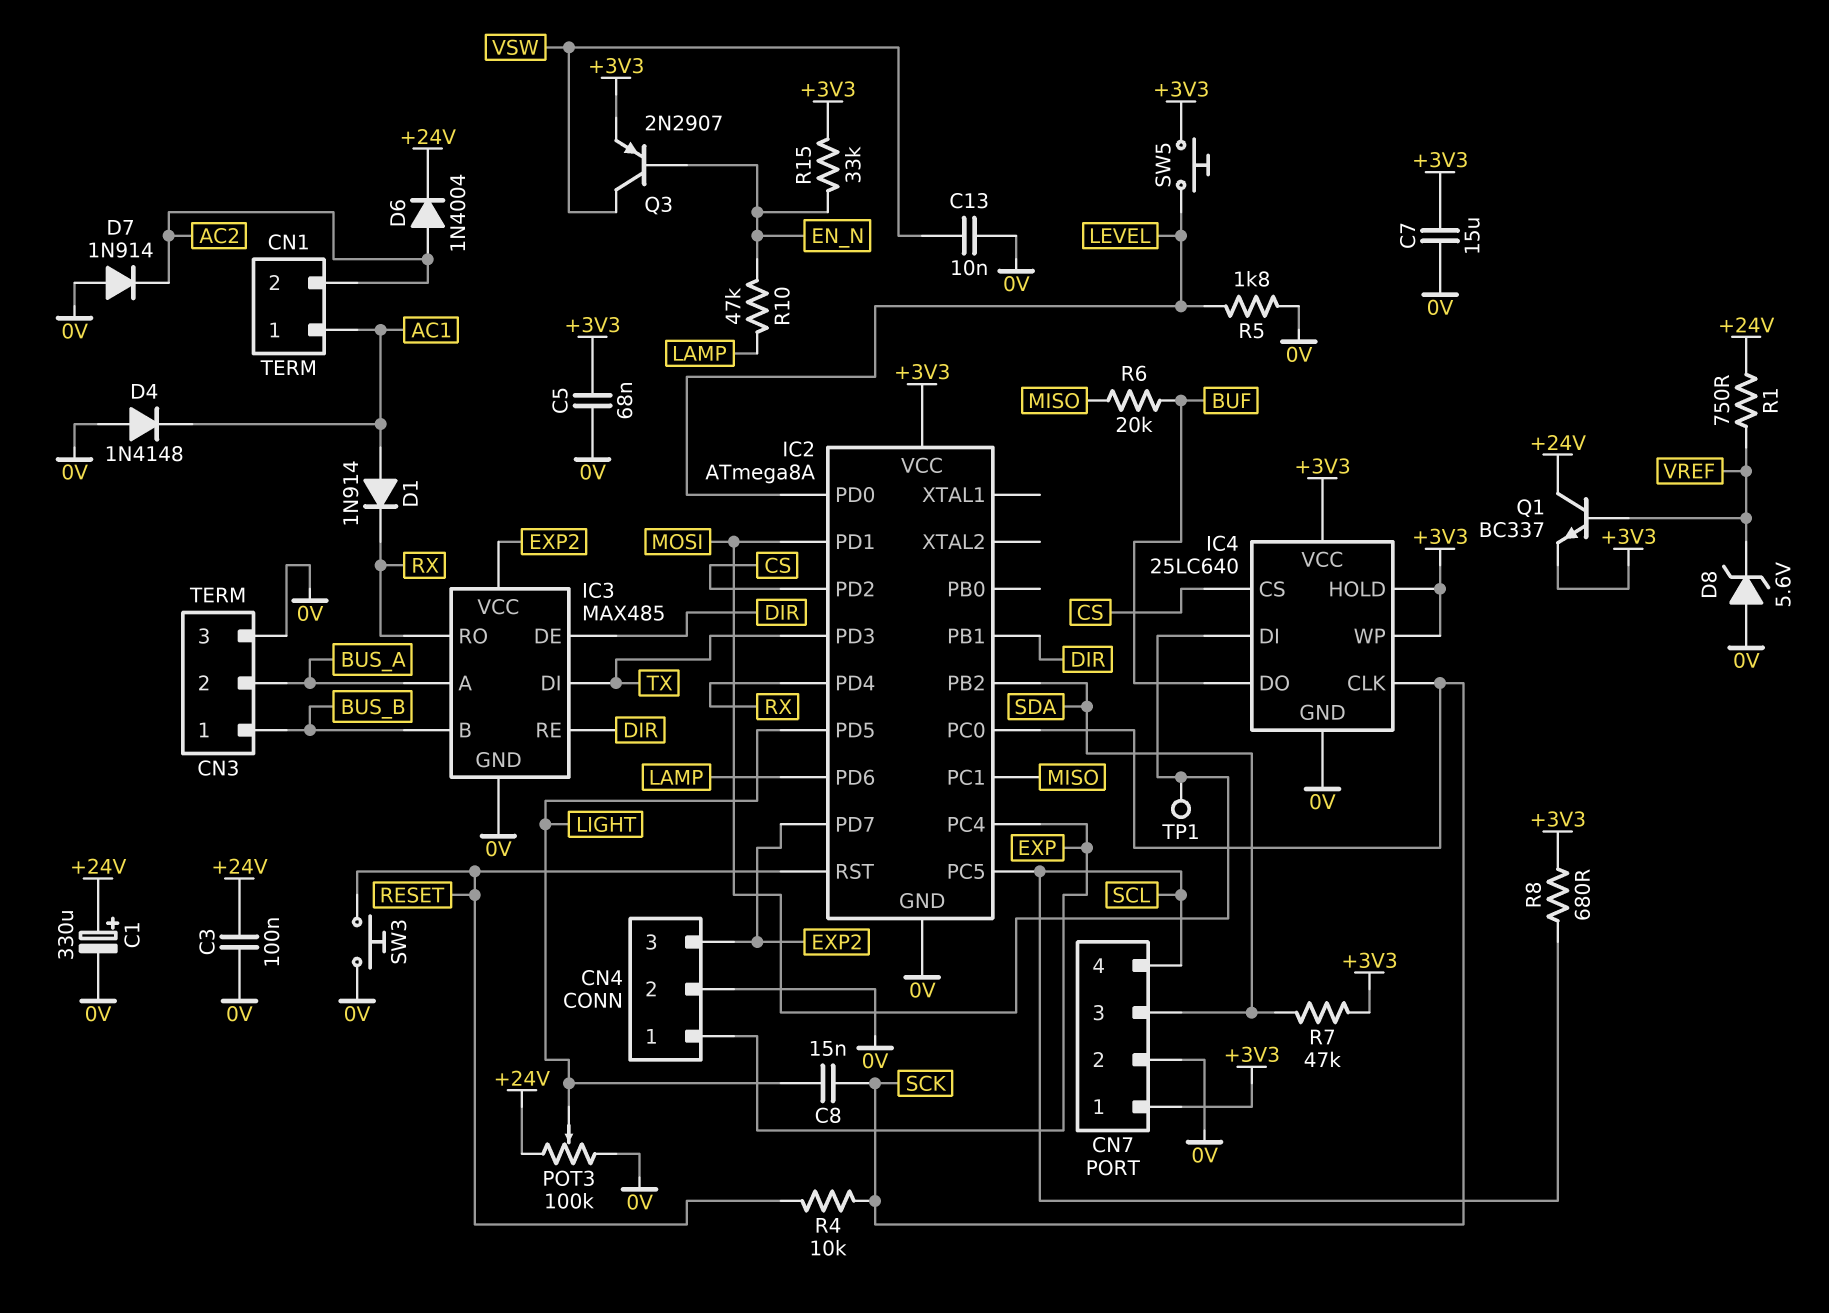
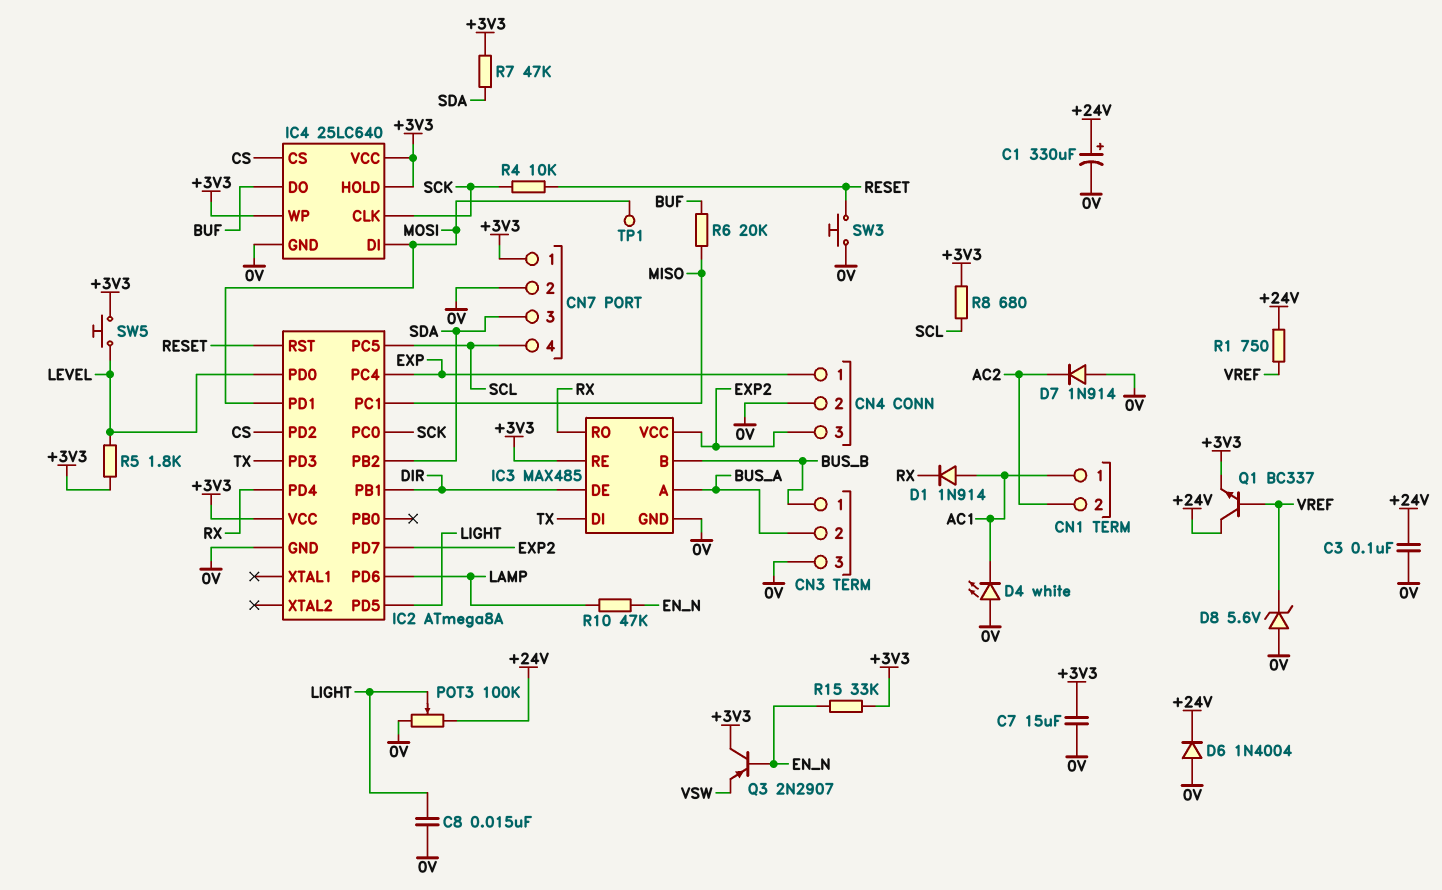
C5: 68nF (+3V3, 0V) -> none
C8: 15nF (LIGHT, SCK) -> 15nF (0V, LIGHT)
C13: 10nF (0V, VSW) -> none
D4: diode 1N4148 (A 0V, K AC1) -> LED white (A 0V, K AC1)
D6: diode 1N4004 (A AC2, K +24V) -> diode 1N4004 (A 0V, K +24V)
IC3 pin RE: DIR -> +3V3
Q3: PNP 2N2907 (B EN_N, C VSW, E +3V3) -> PNP 2N2907 (B EN_N, C +3V3, E VSW)
R5: 1.8k (0V, LEVEL) -> 1.8k (+3V3, LEVEL)

